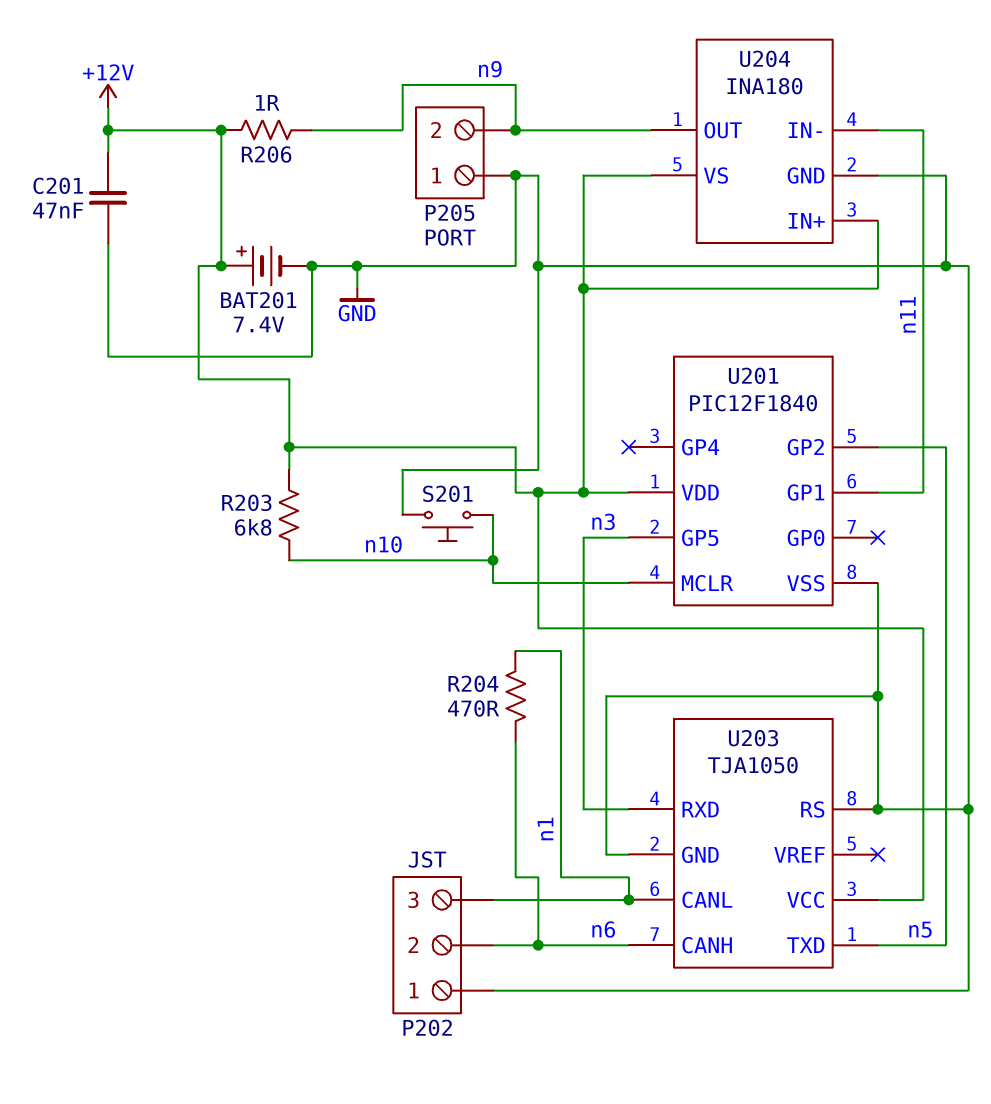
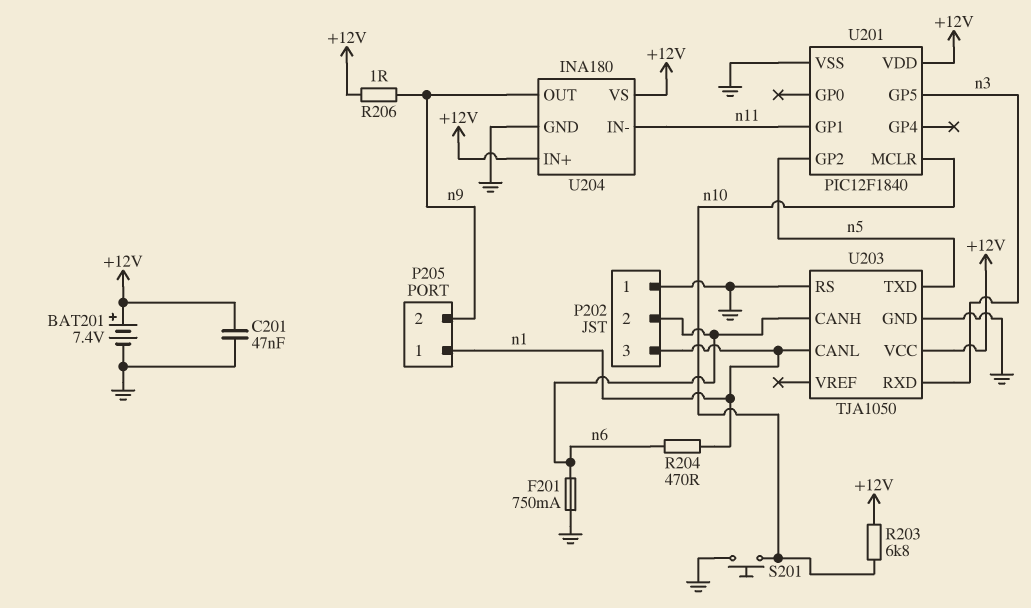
F201: none -> 750mA (GND, n6)
P205 pin 1: GND -> n1

